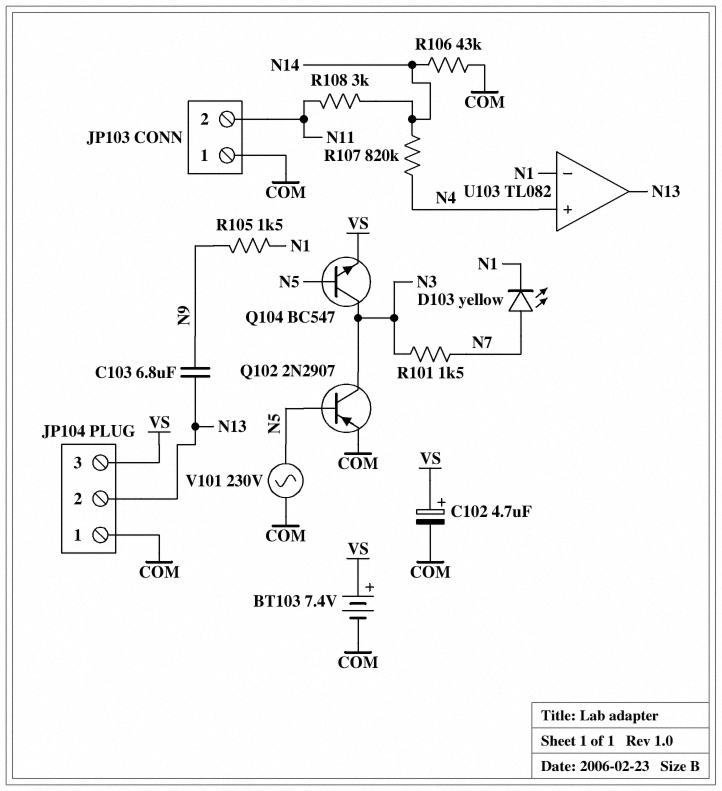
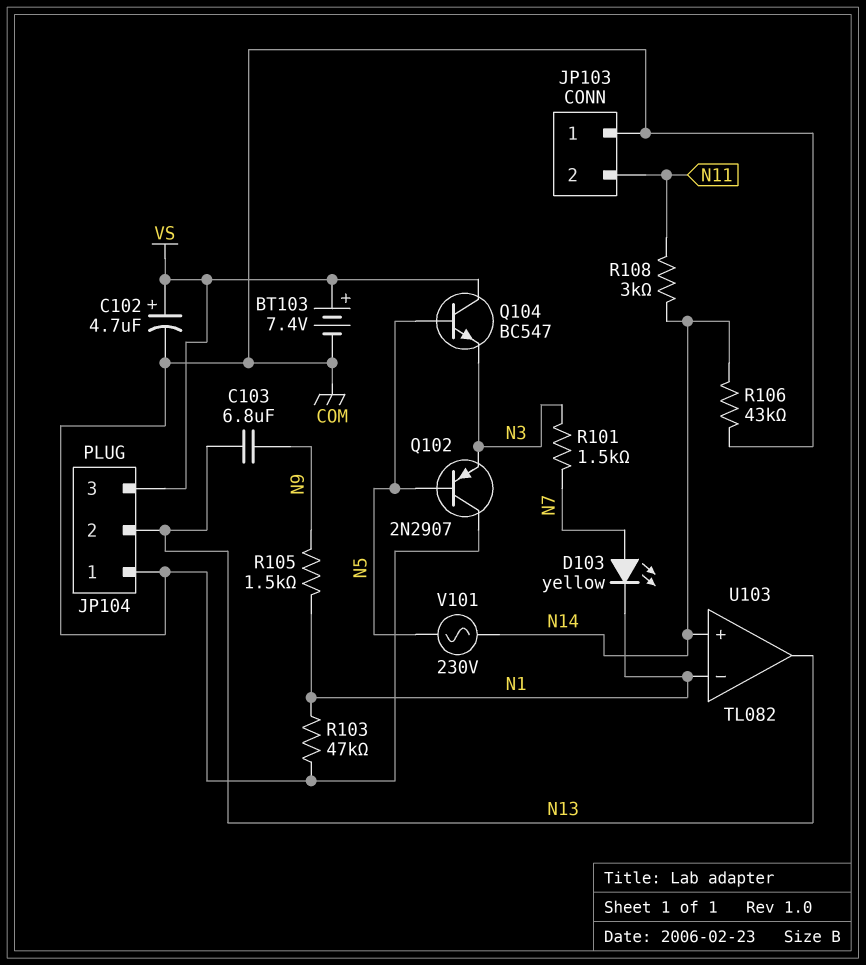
Q102: PNP 2N2907 (B N5, C N3, E COM) -> PNP 2N2907 (B N5, C COM, E N3)
Q104: NPN BC547 (B N5, C N3, E VS) -> NPN BC547 (B N5, C VS, E N3)
R103: none -> 47k (COM, N1)
R107: 820k (N4, N14) -> none
U103 pin in+: N4 -> N14
V101: AC 230V (COM, N5) -> AC 230V (N5, N14)

